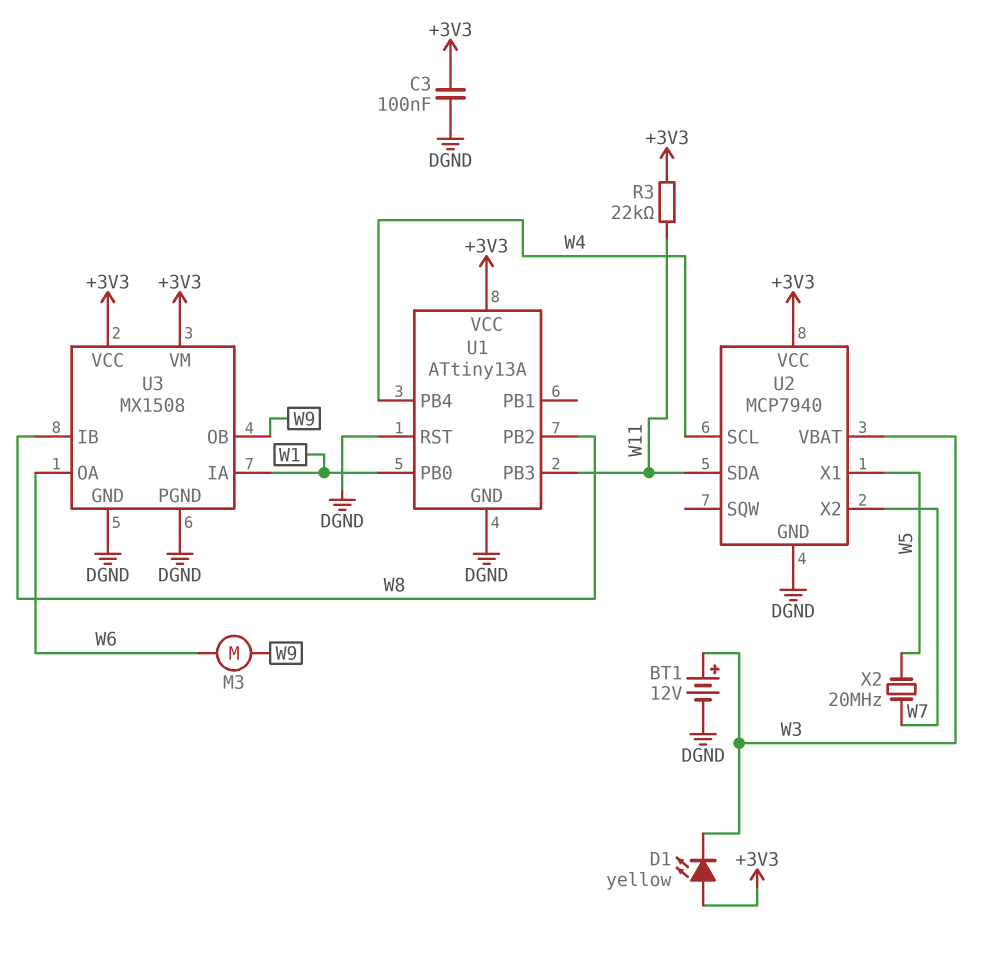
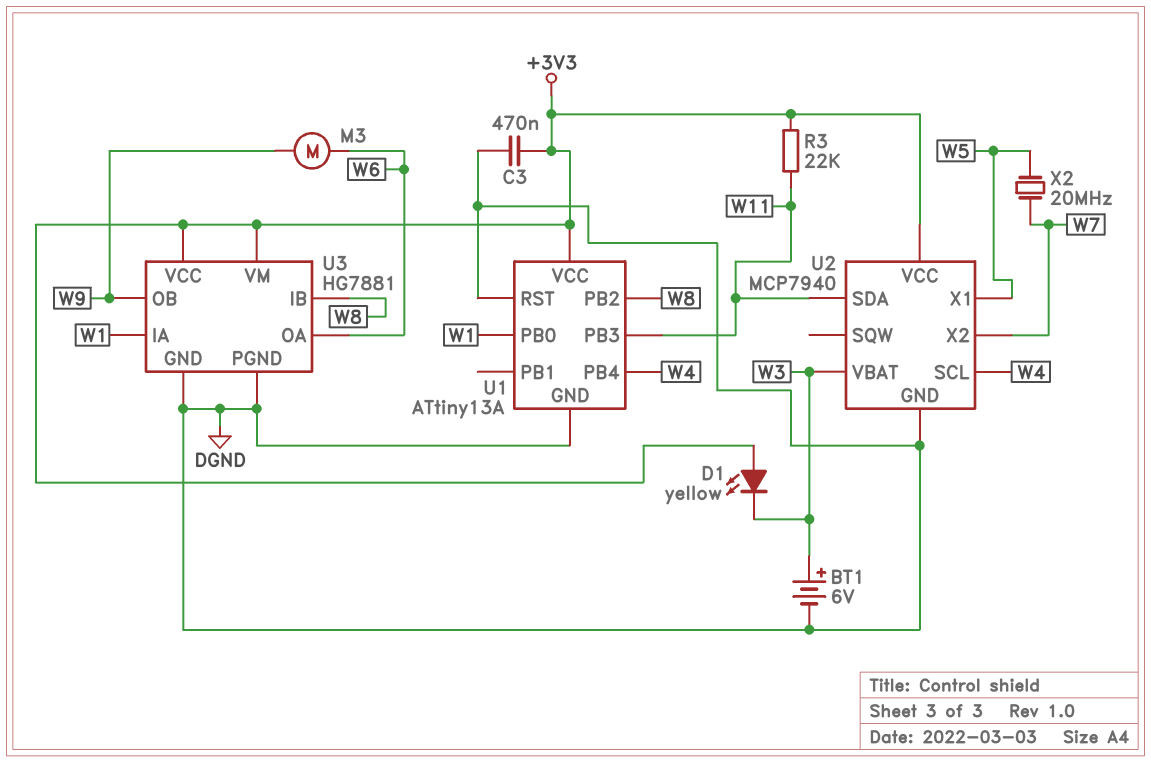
BT1: 12V (plus W3, minus DGND) -> 6V (plus W3, minus DGND)
C3: 100nF (+3V3, DGND) -> 470nF (+3V3, DGND)
U3: MX1508 -> HG7881

